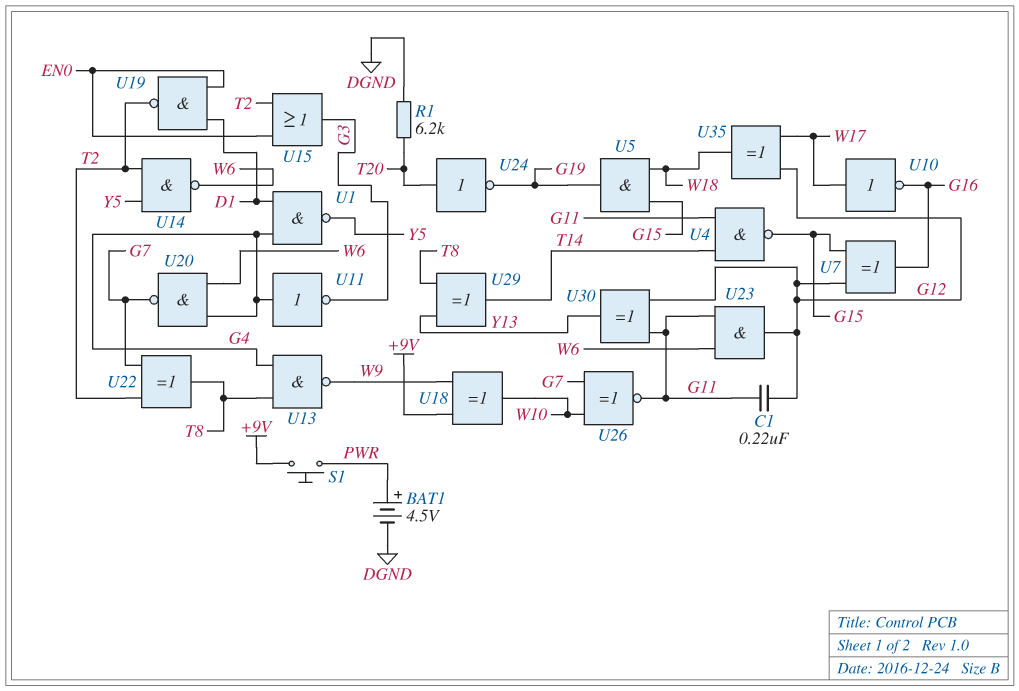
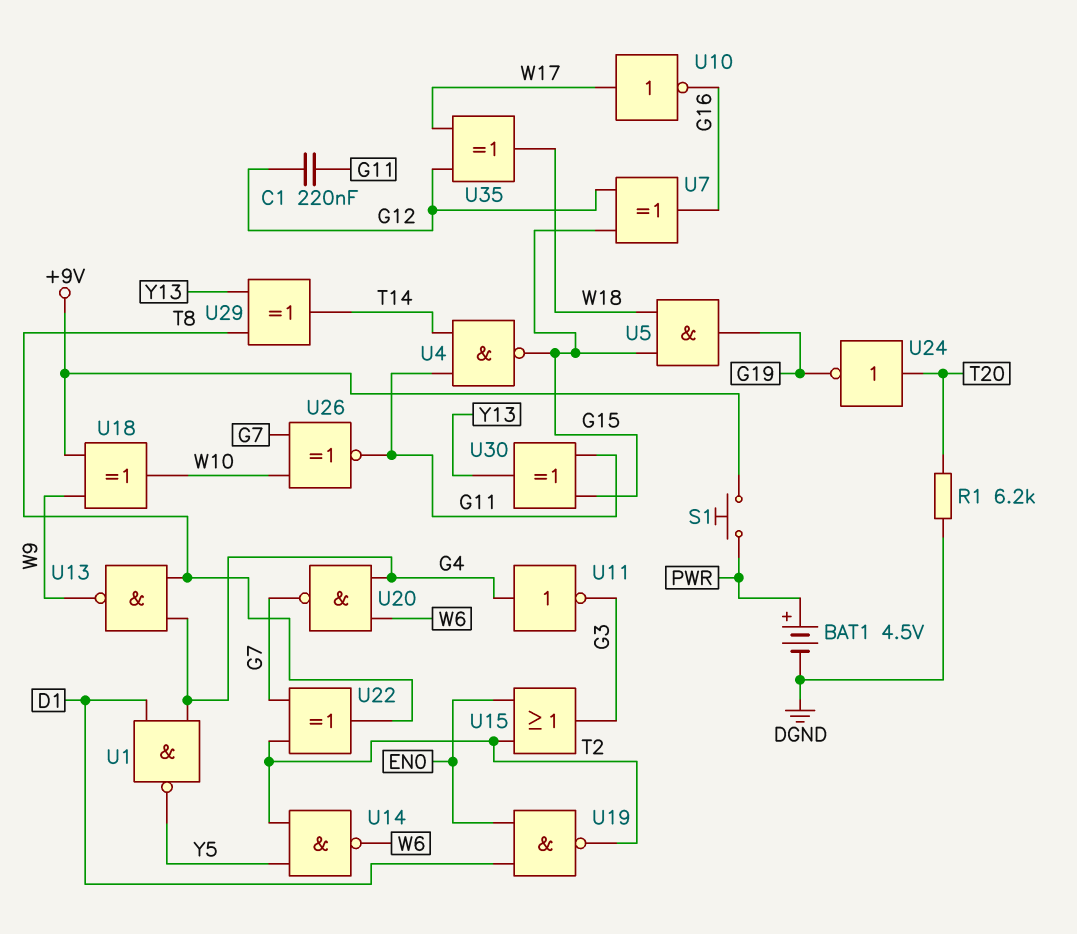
U23: AND (in G11, in W6, out G12) -> none
U30: XOR (in G11, in G12, out Y13) -> XOR (in G11, in G15, out Y13)

